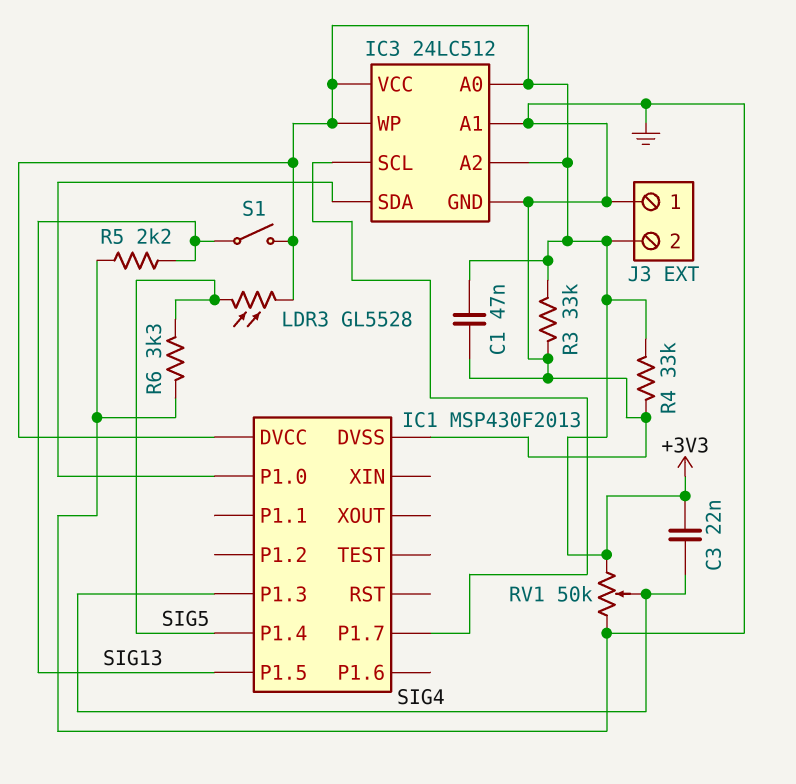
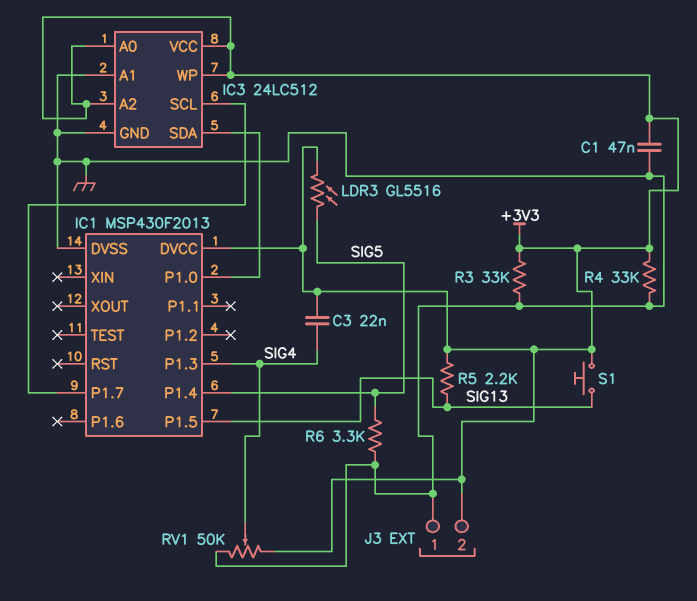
LDR3: GL5528 (+3V3, SIG5) -> GL5516 (+3V3, SIG5)
R5: 2.2k (GND, SIG13) -> 2.2k (+3V3, SIG13)
S1: switch (+3V3, SIG13) -> button (+3V3, SIG13)

